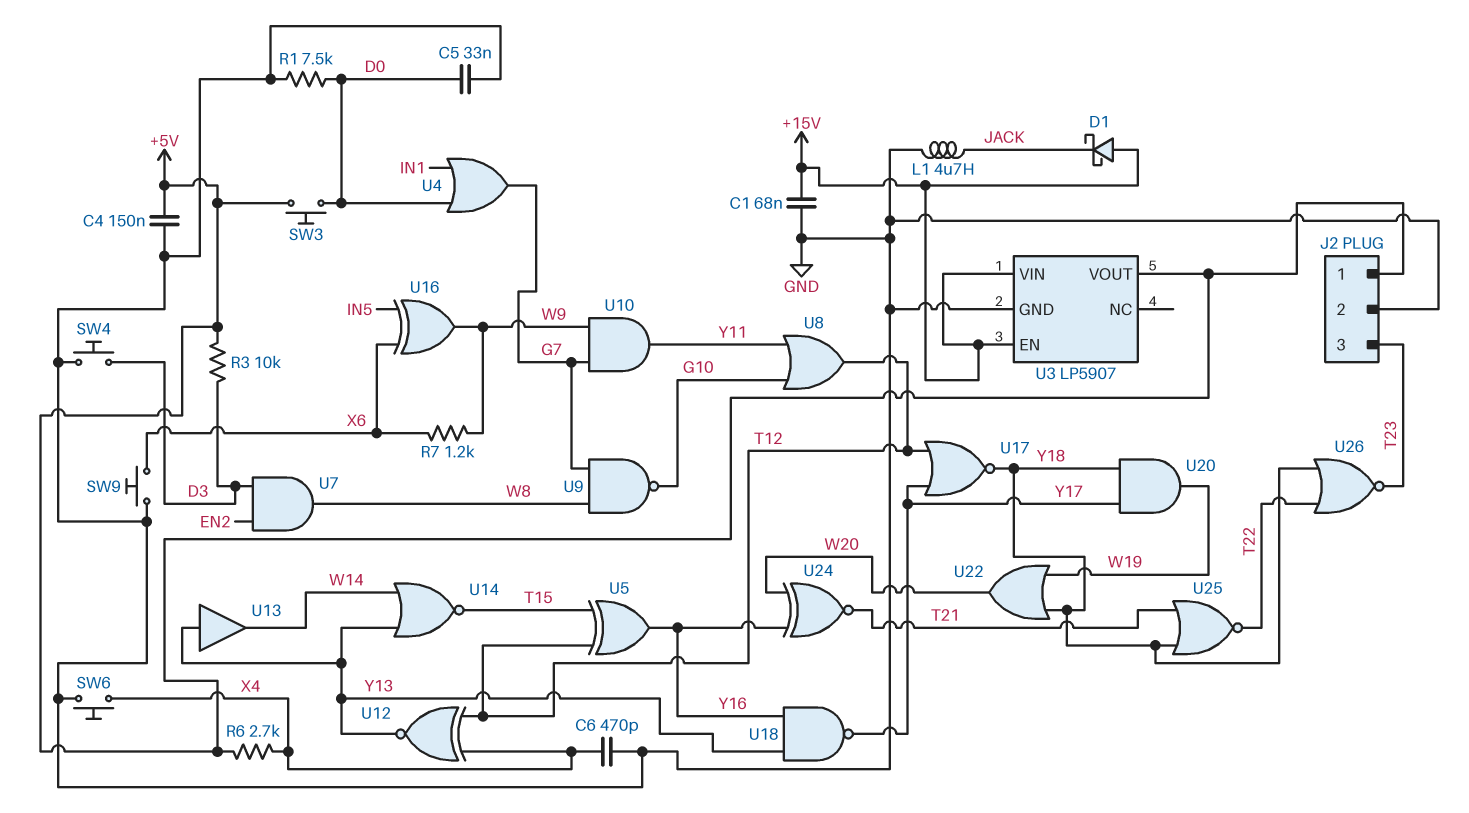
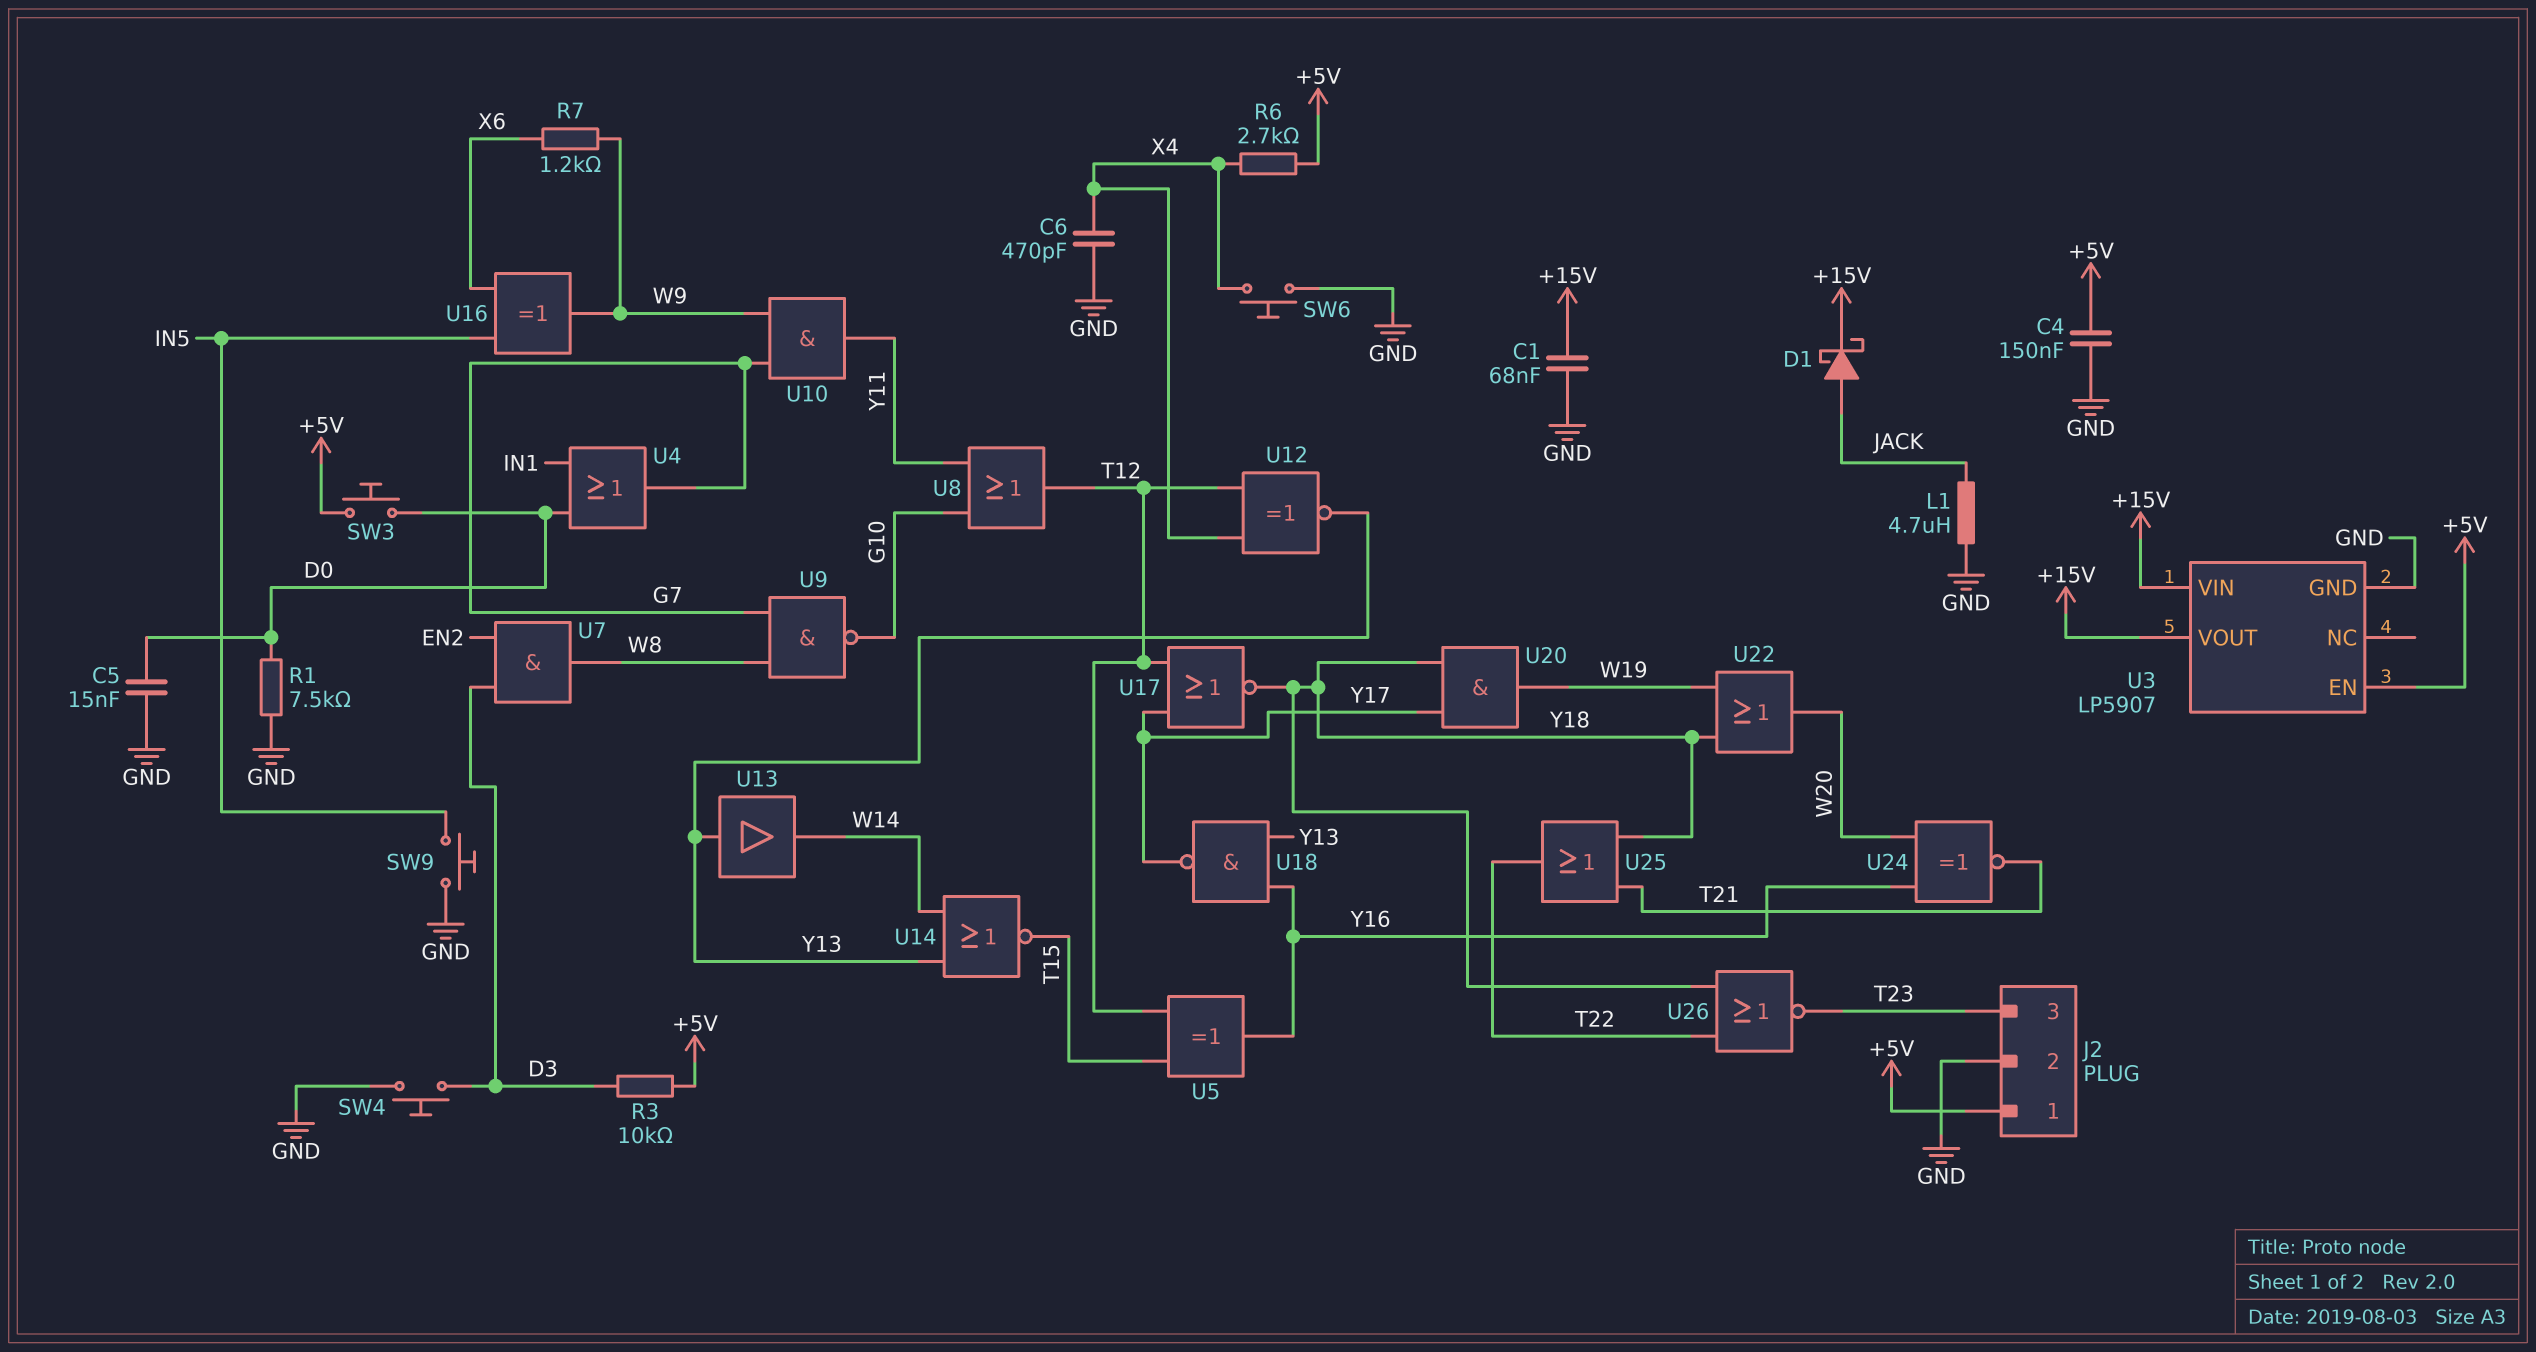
C5: 33nF (D0, GND) -> 15nF (D0, GND)
D1: schottky (A +15V, K JACK) -> schottky (A JACK, K +15V)
SW9: button (GND, X6) -> button (GND, IN5)
U3 pin EN: +15V -> +5V
U3 pin VOUT: +5V -> +15V
U25: NOR (in T21, in Y18, out T22) -> OR (in T21, in Y18, out T22)

